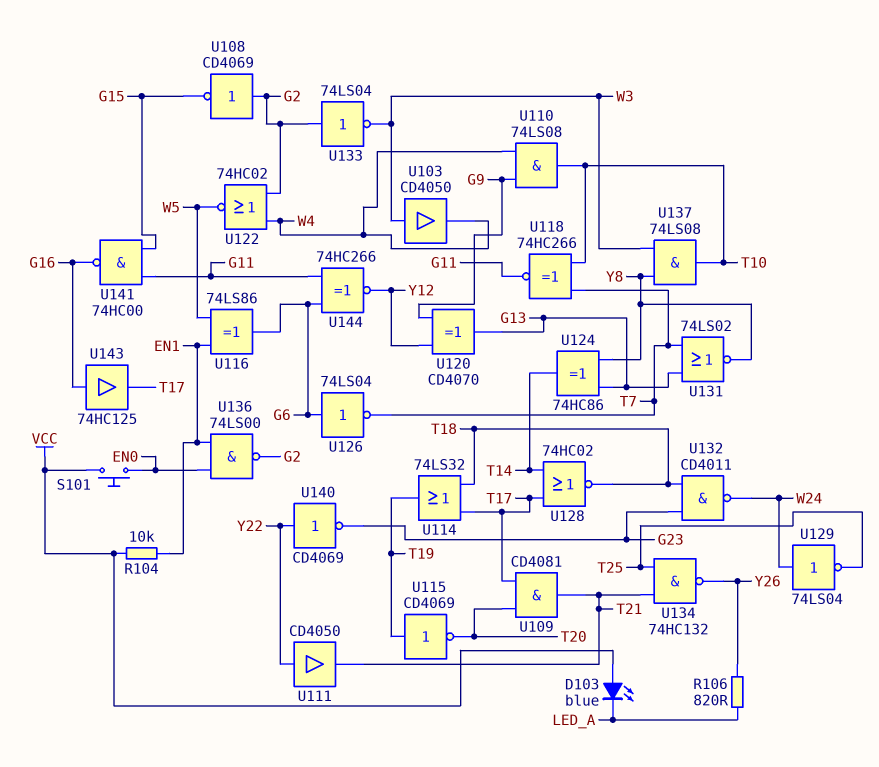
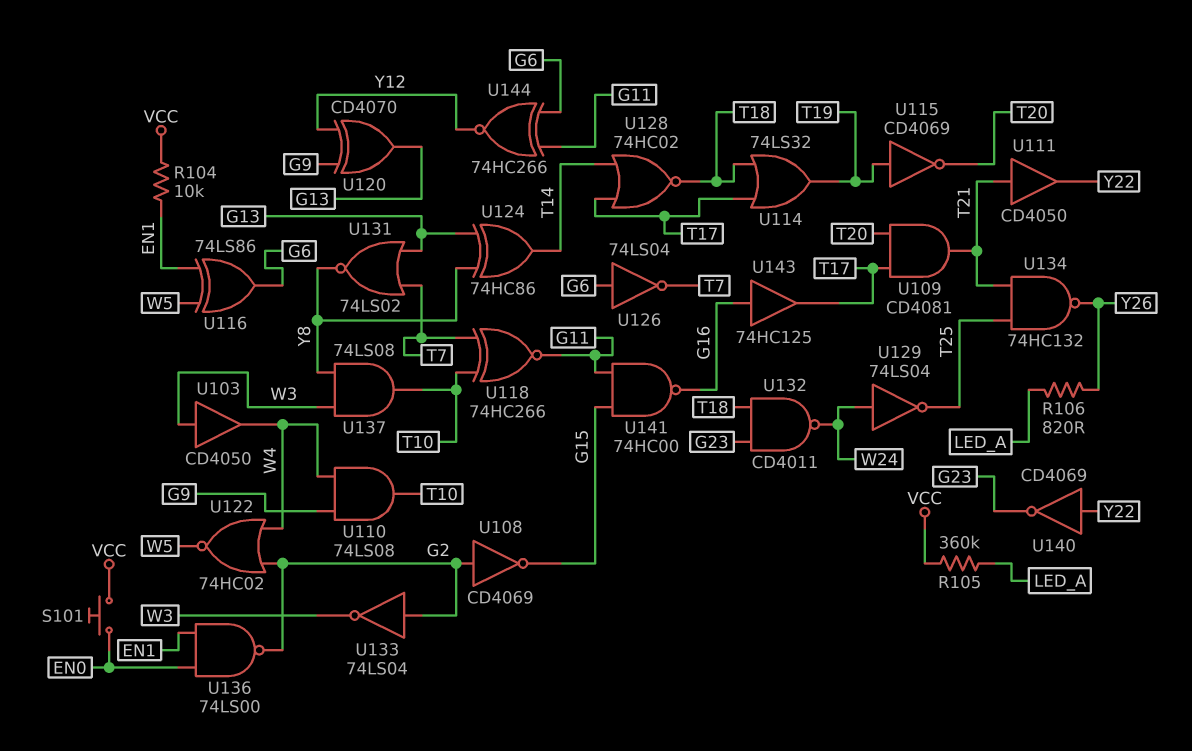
D103: LED blue (A VCC, K LED_A) -> none
R105: none -> 360k (LED_A, VCC)
U111: buffer CD4050 (in Y22, out T21) -> buffer CD4050 (in T21, out Y22)

